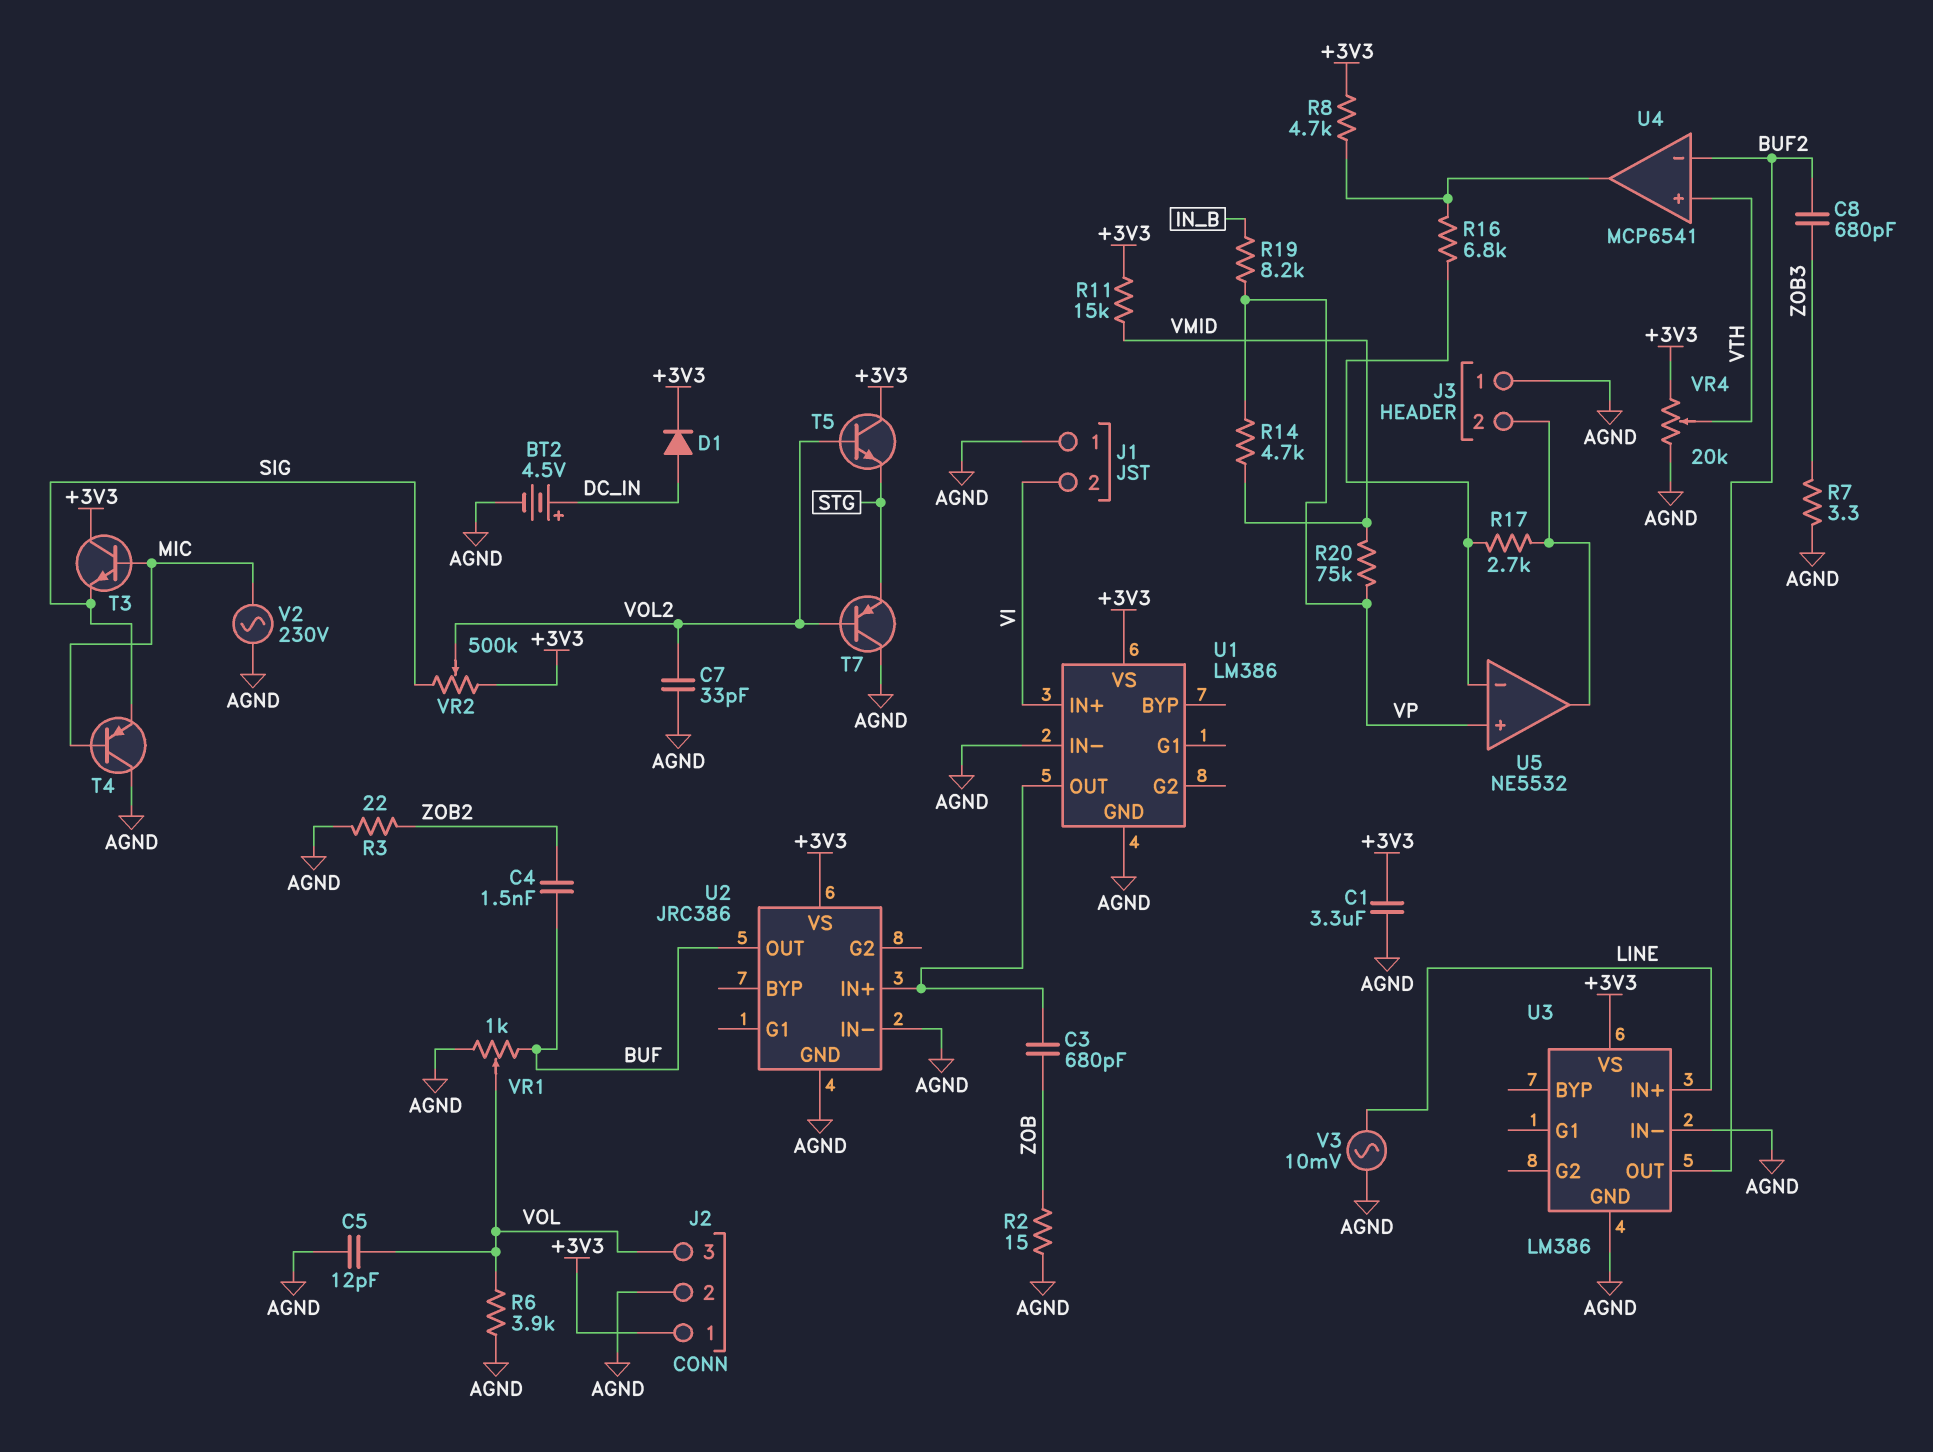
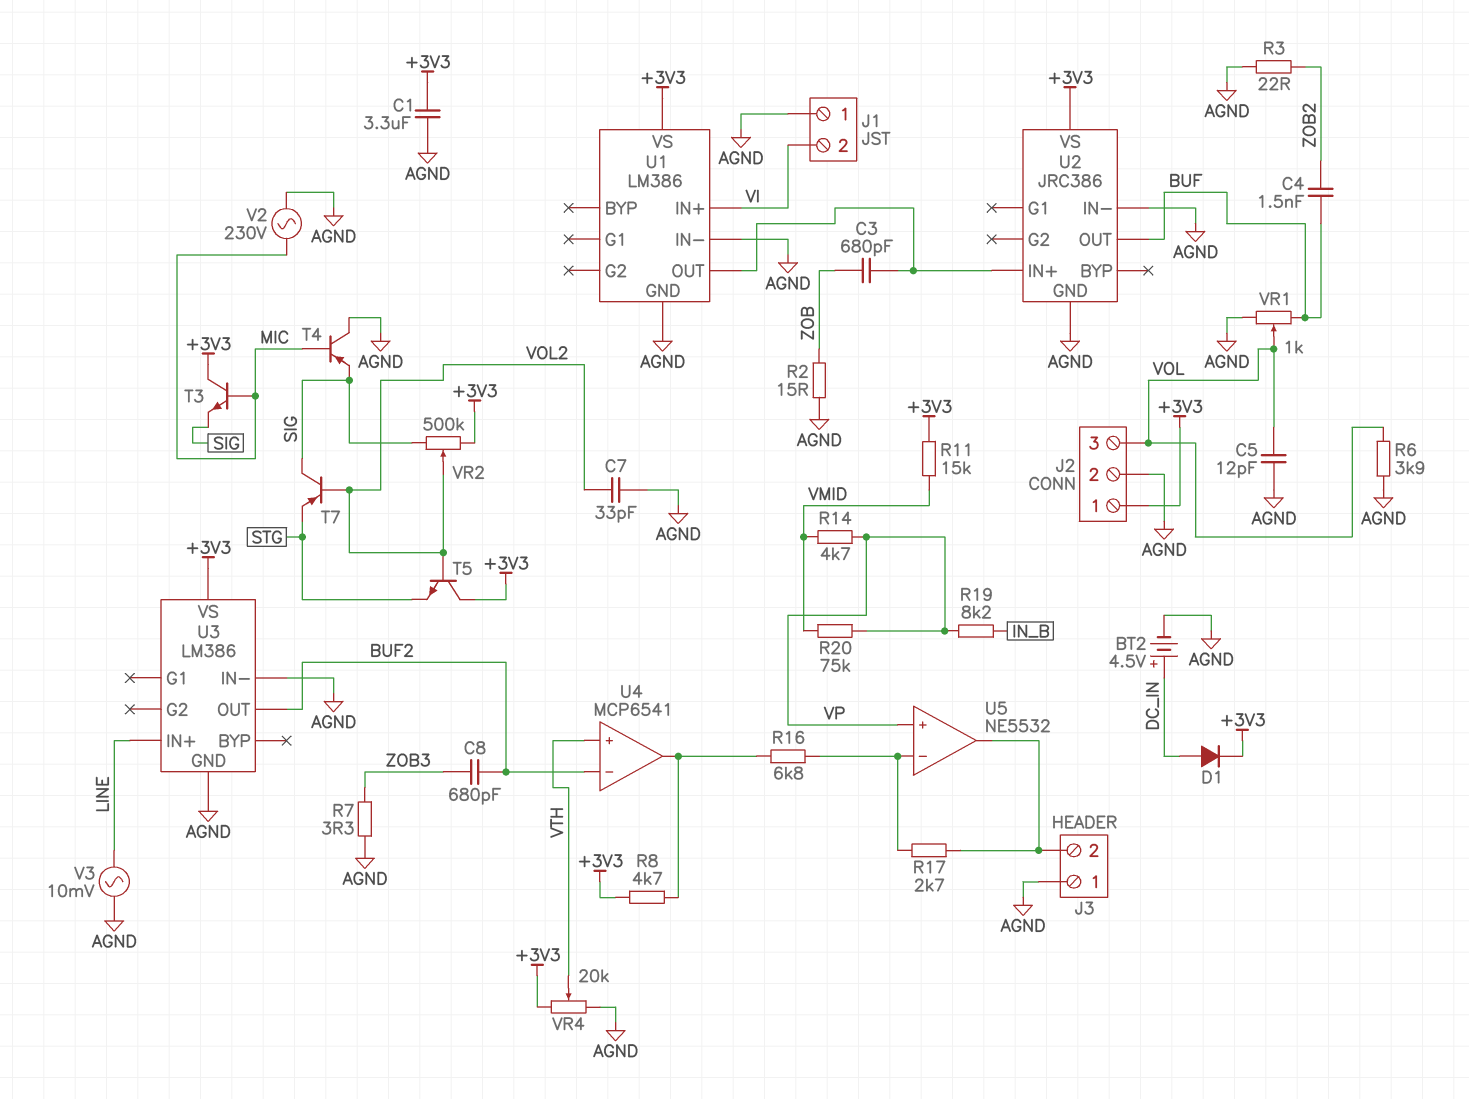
T7: PNP (B VOL2, C AGND, E STG) -> PNP (B VOL2, C SIG, E STG)

